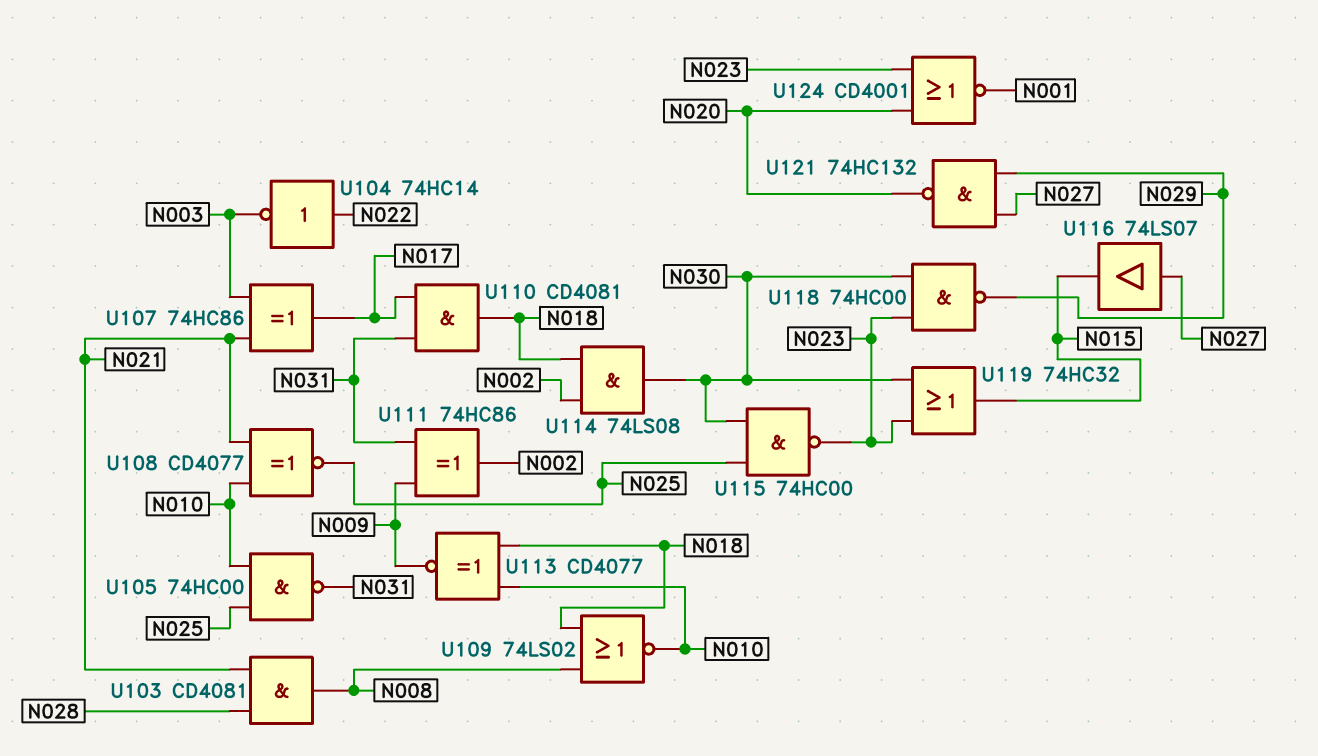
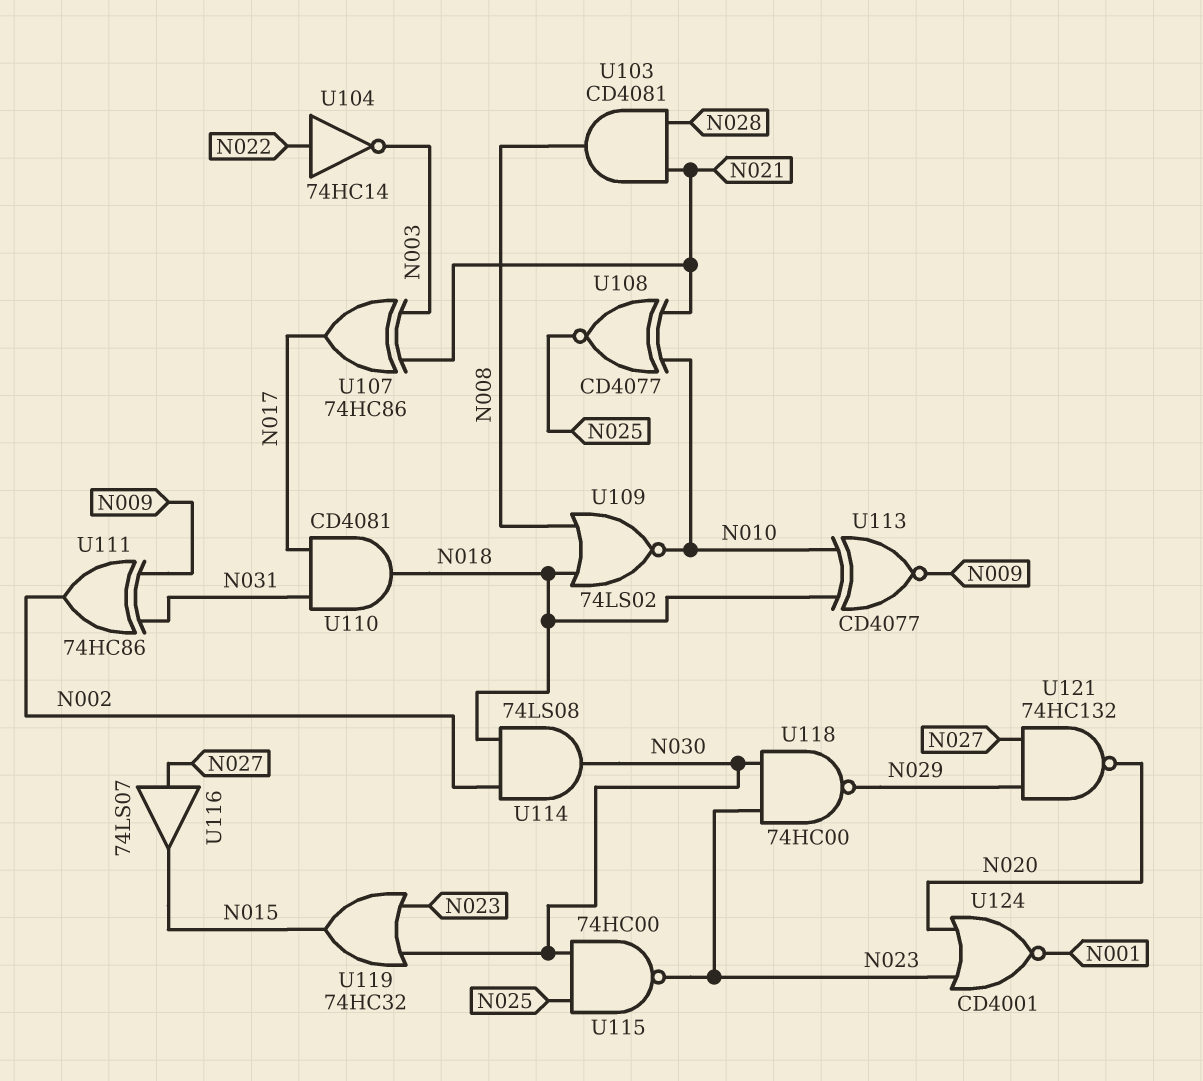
U105: NAND 74HC00 (in N010, in N025, out N031) -> none

